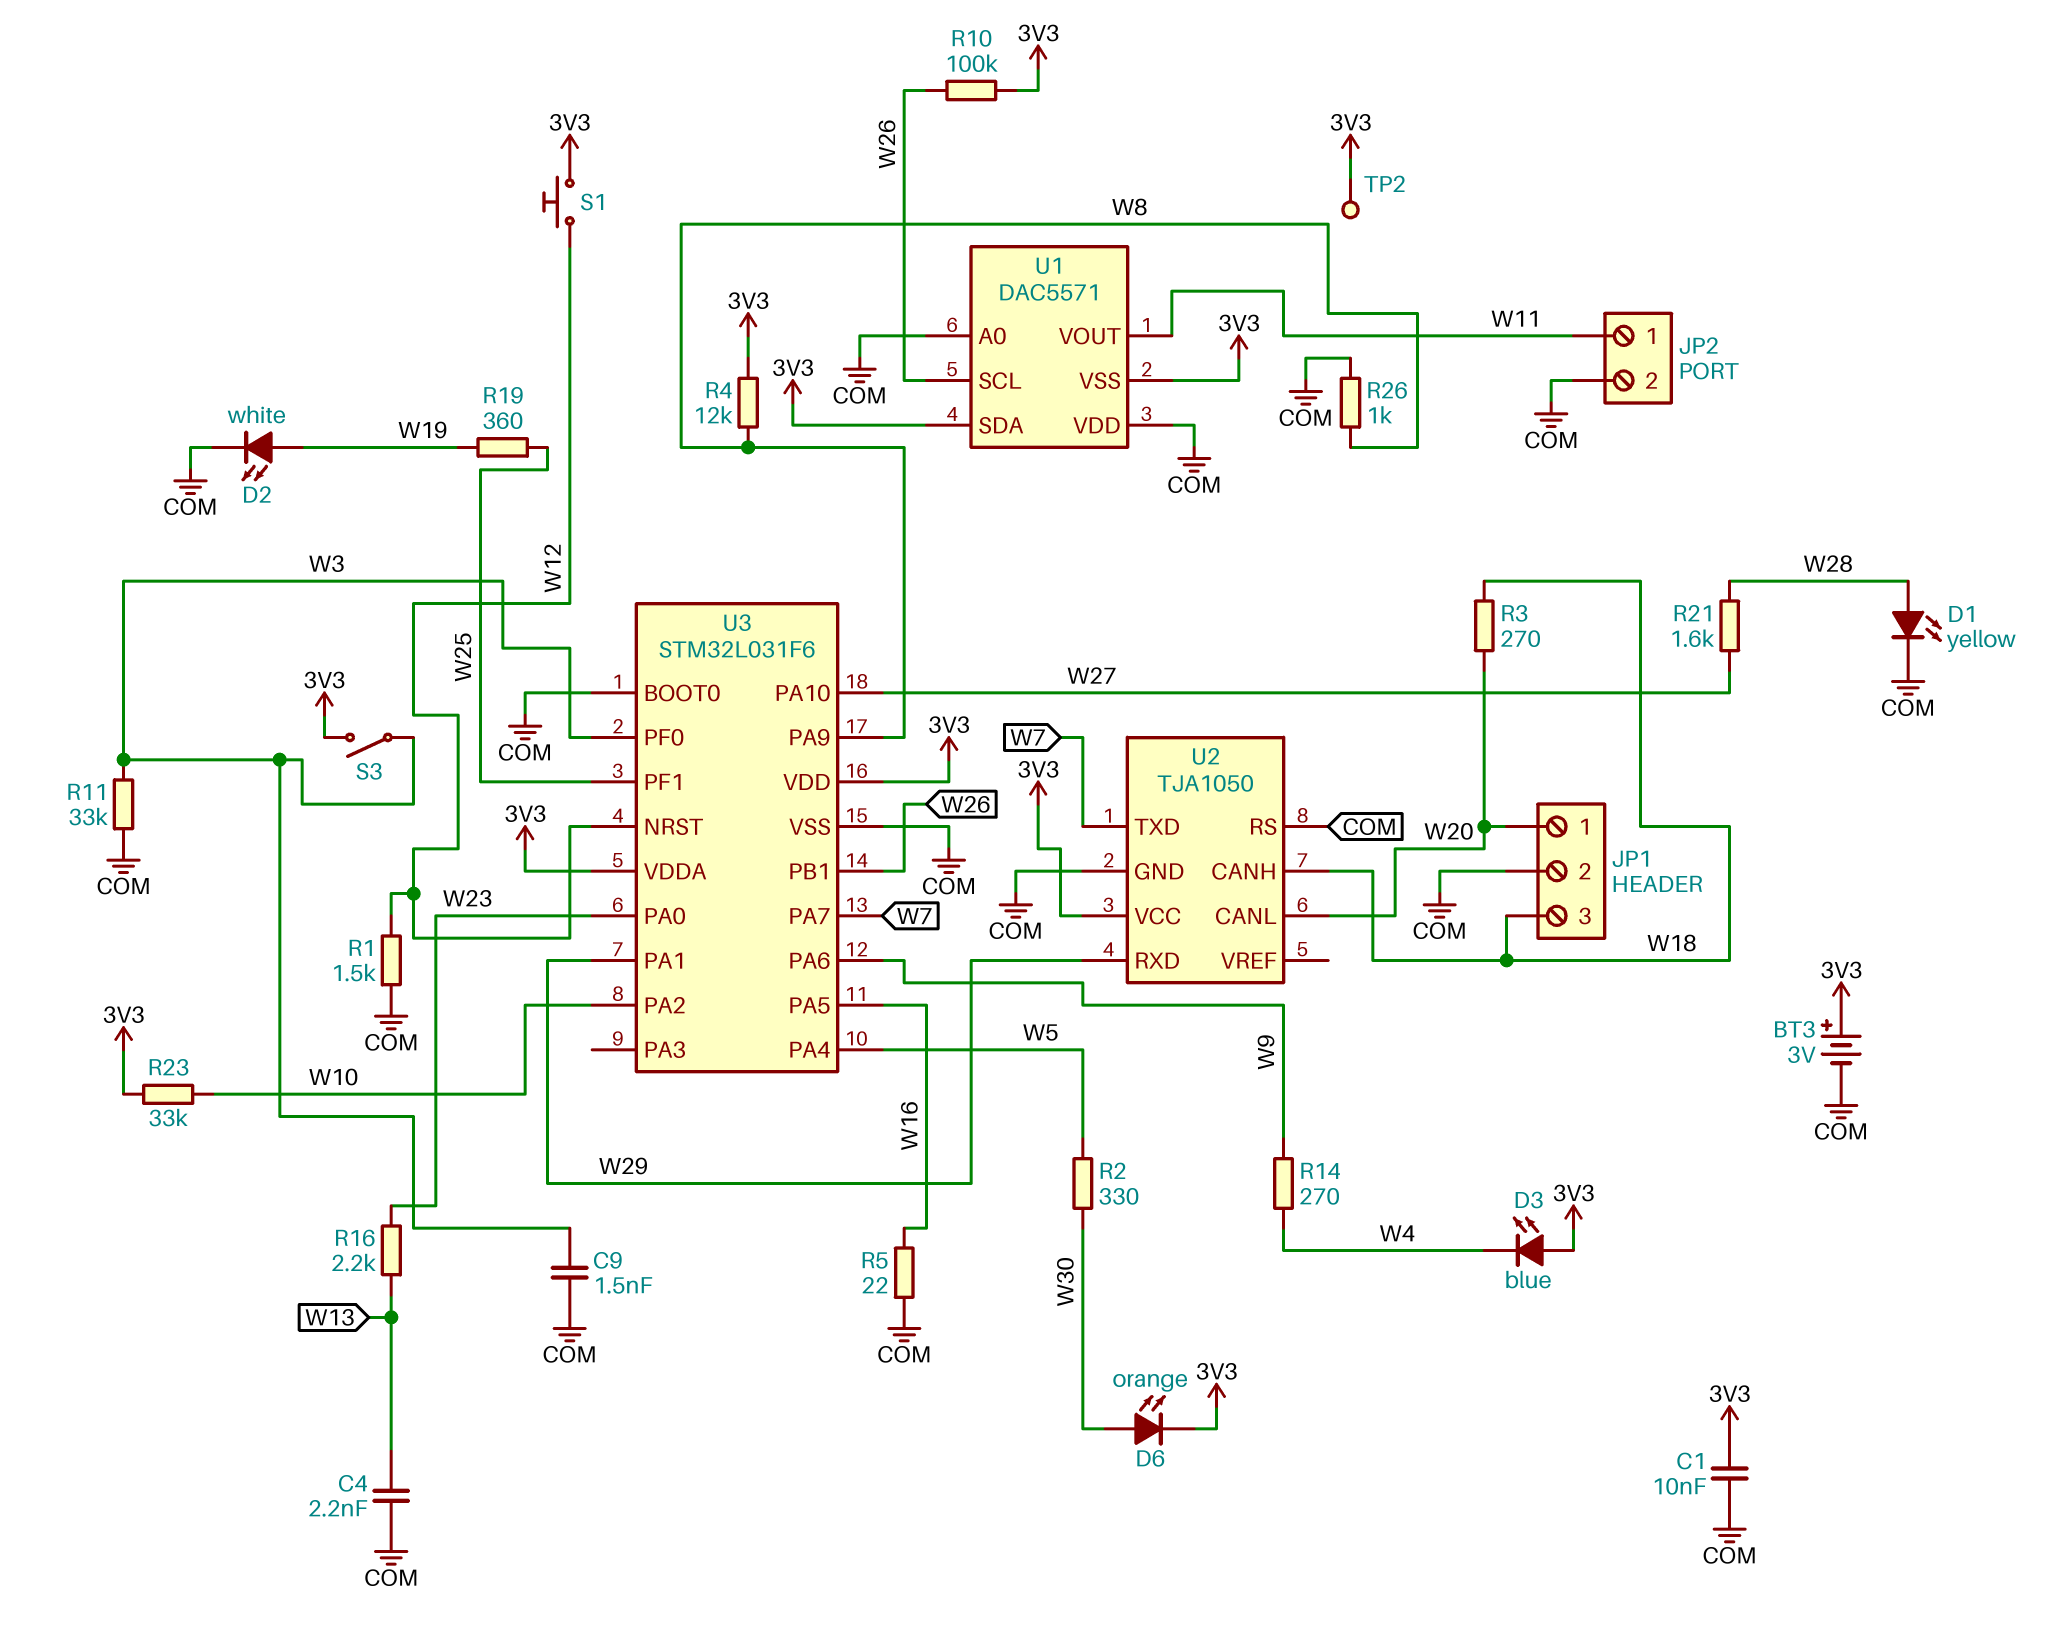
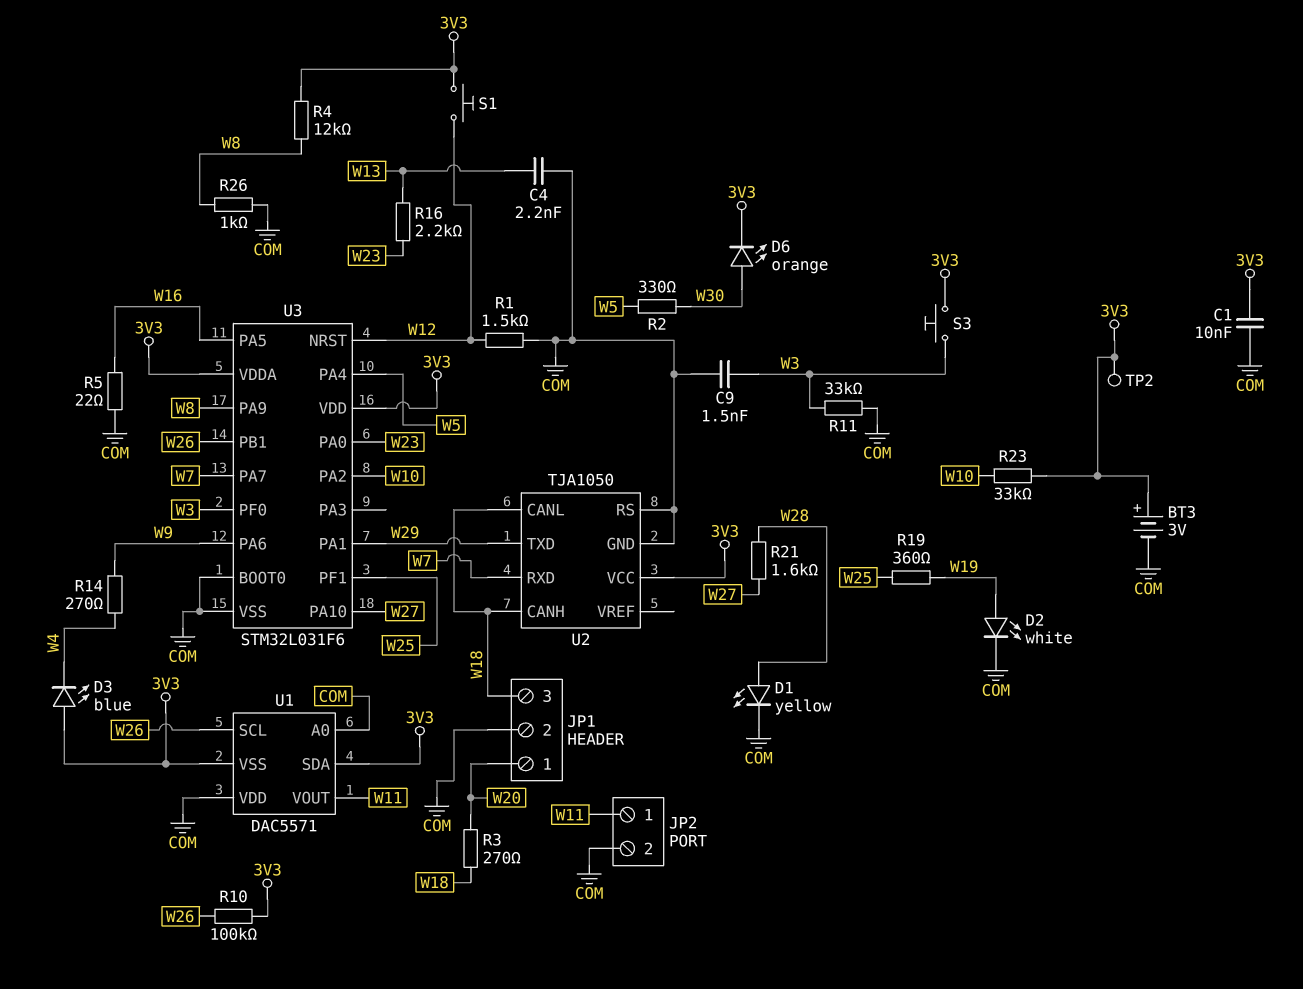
S3: switch (3V3, W3) -> button (3V3, W3)
U2 pin CANL: W20 -> W18
U2 pin RXD: W29 -> W7
U2 pin TXD: W7 -> W29

